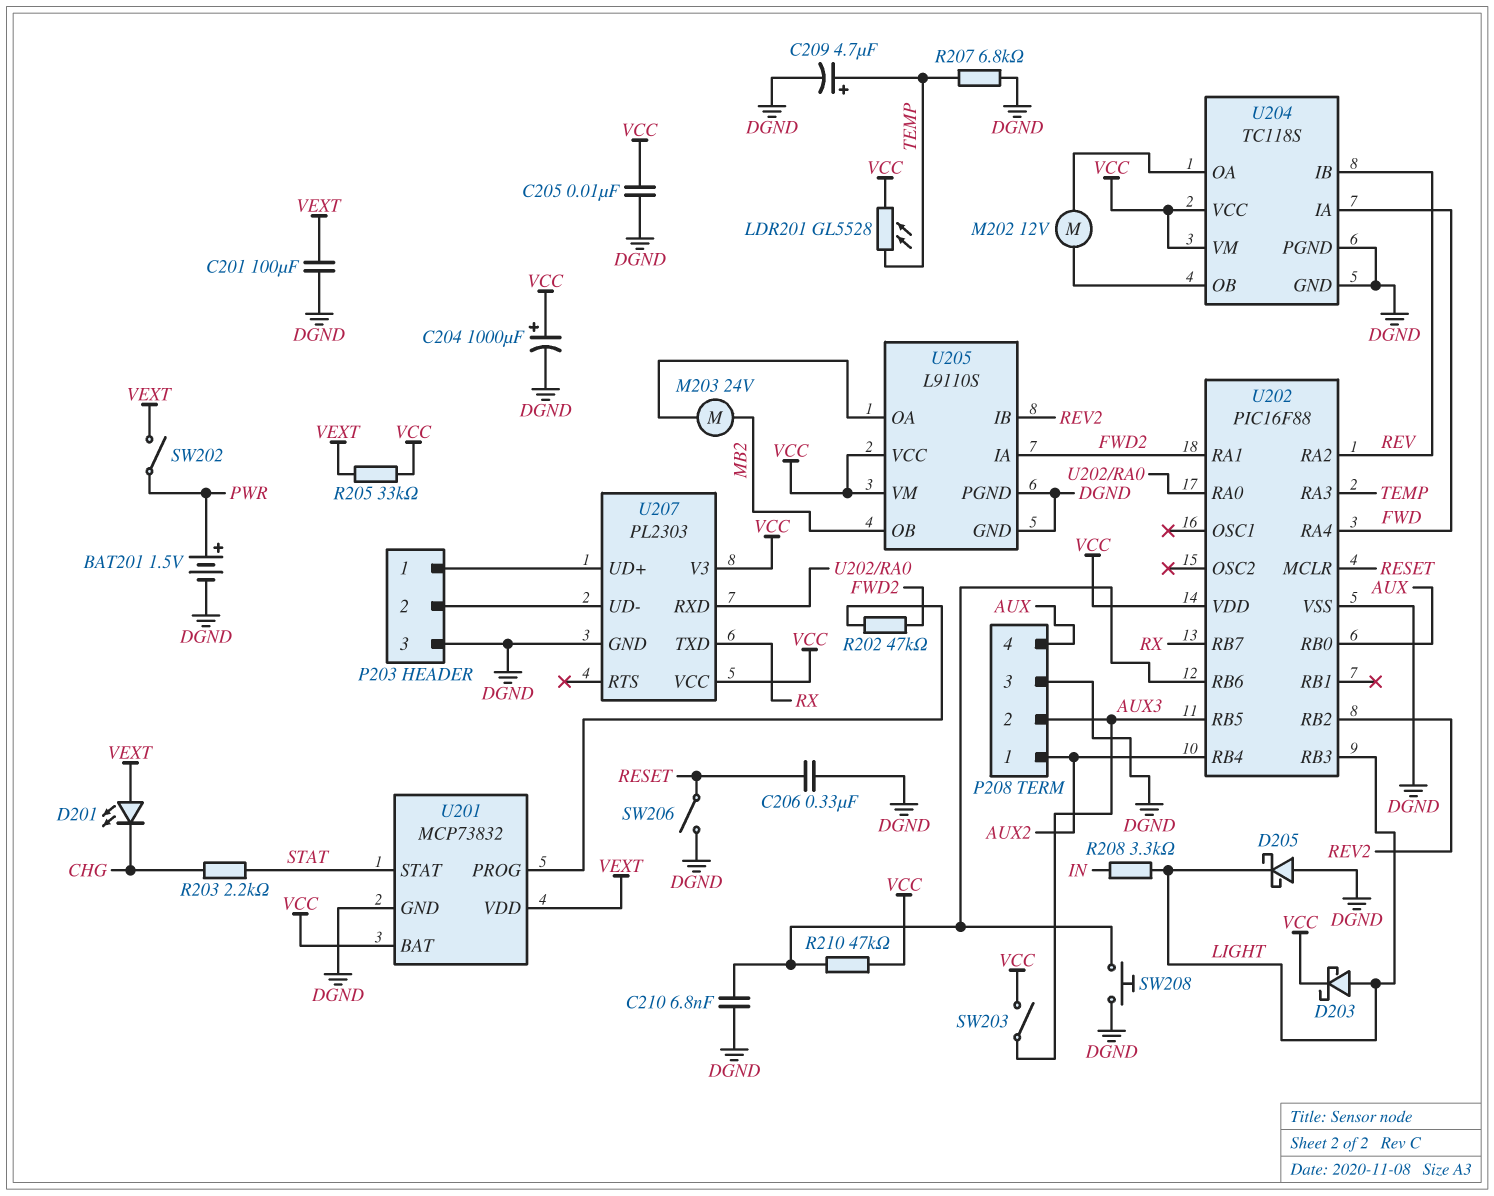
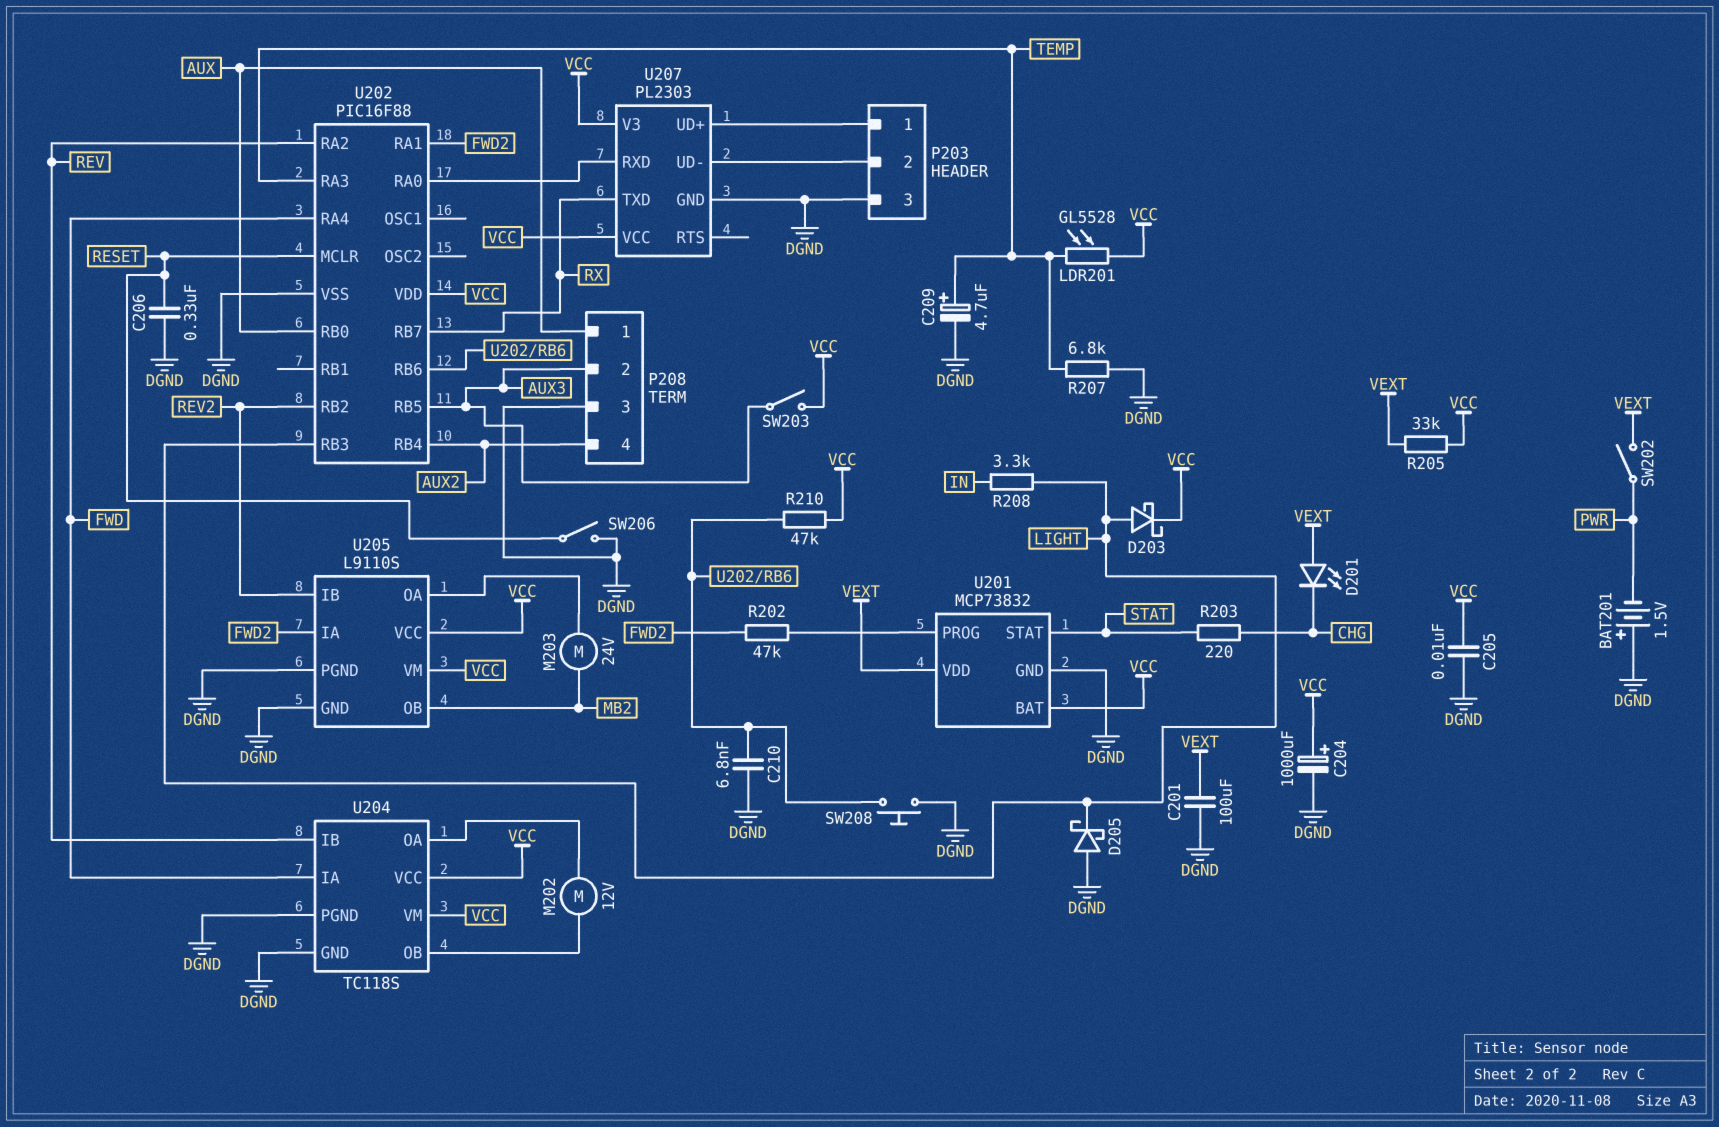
BAT201: 1.5V (plus PWR, minus DGND) -> 1.5V (plus DGND, minus PWR)
P208 pin 1: AUX2 -> AUX
P208 pin 4: AUX -> AUX2
R203: 2.2k (CHG, STAT) -> 220 (CHG, STAT)

